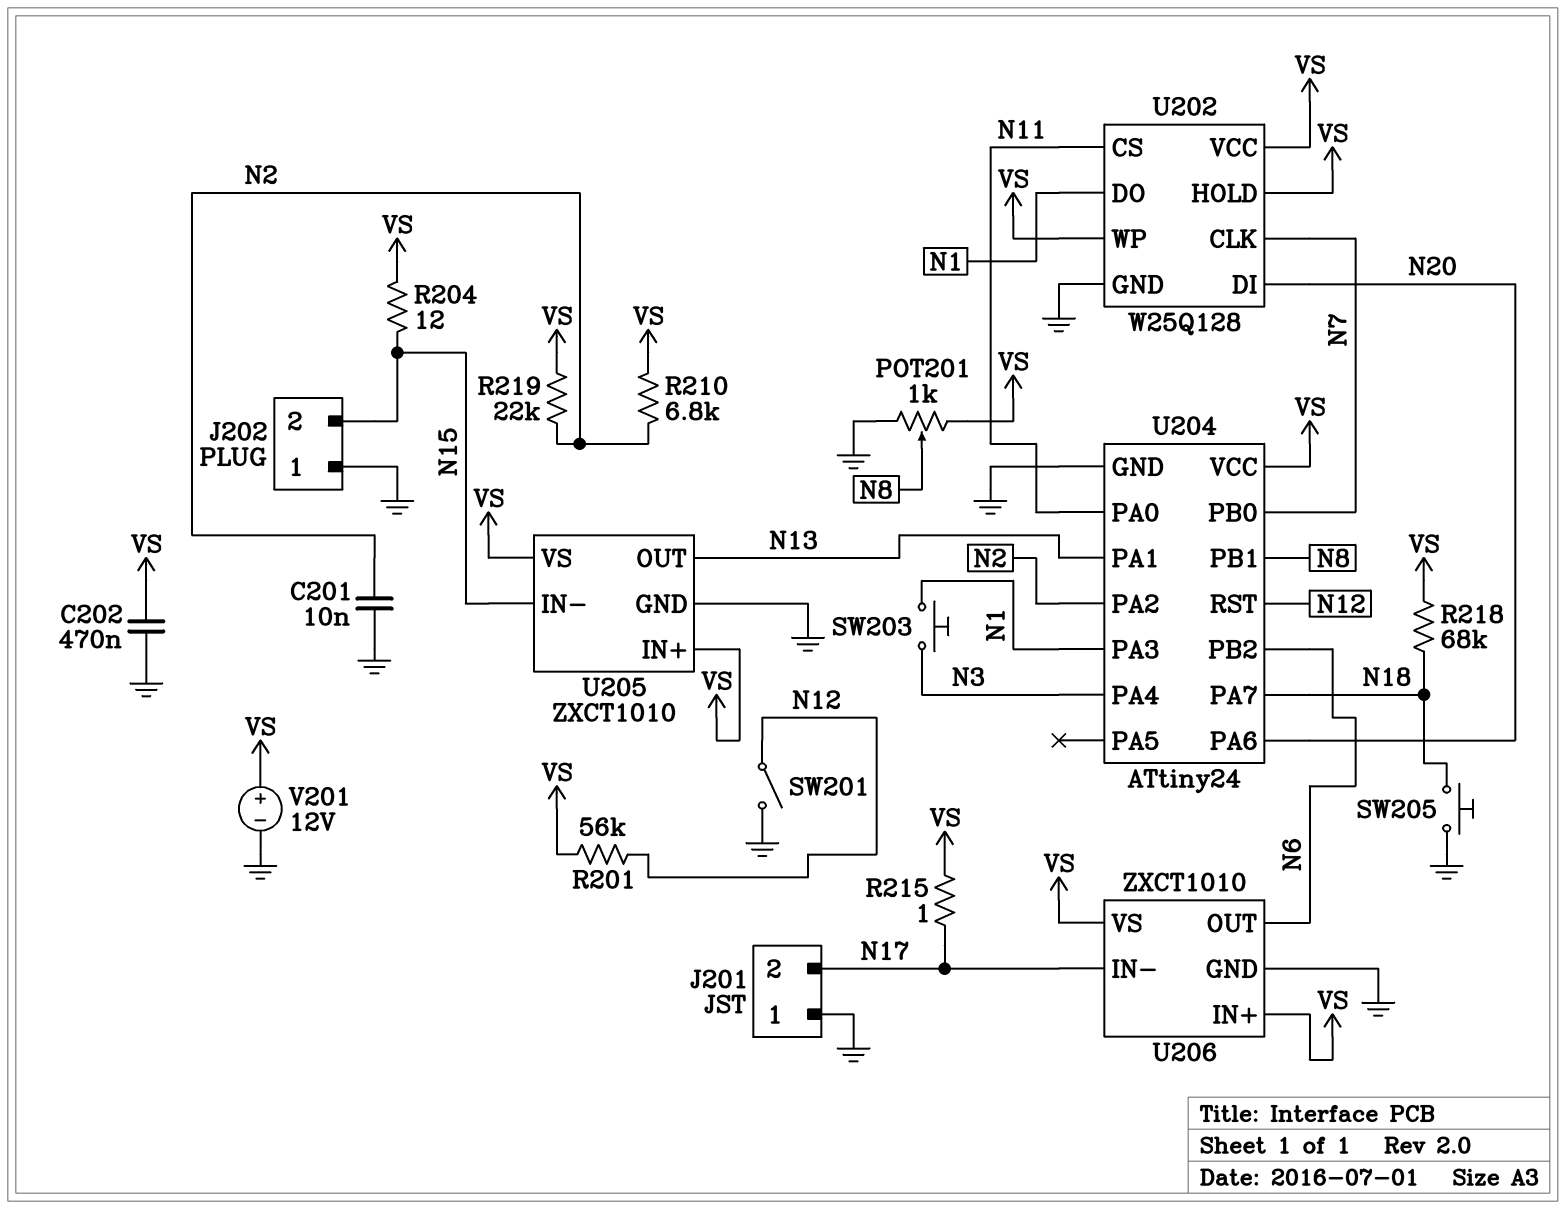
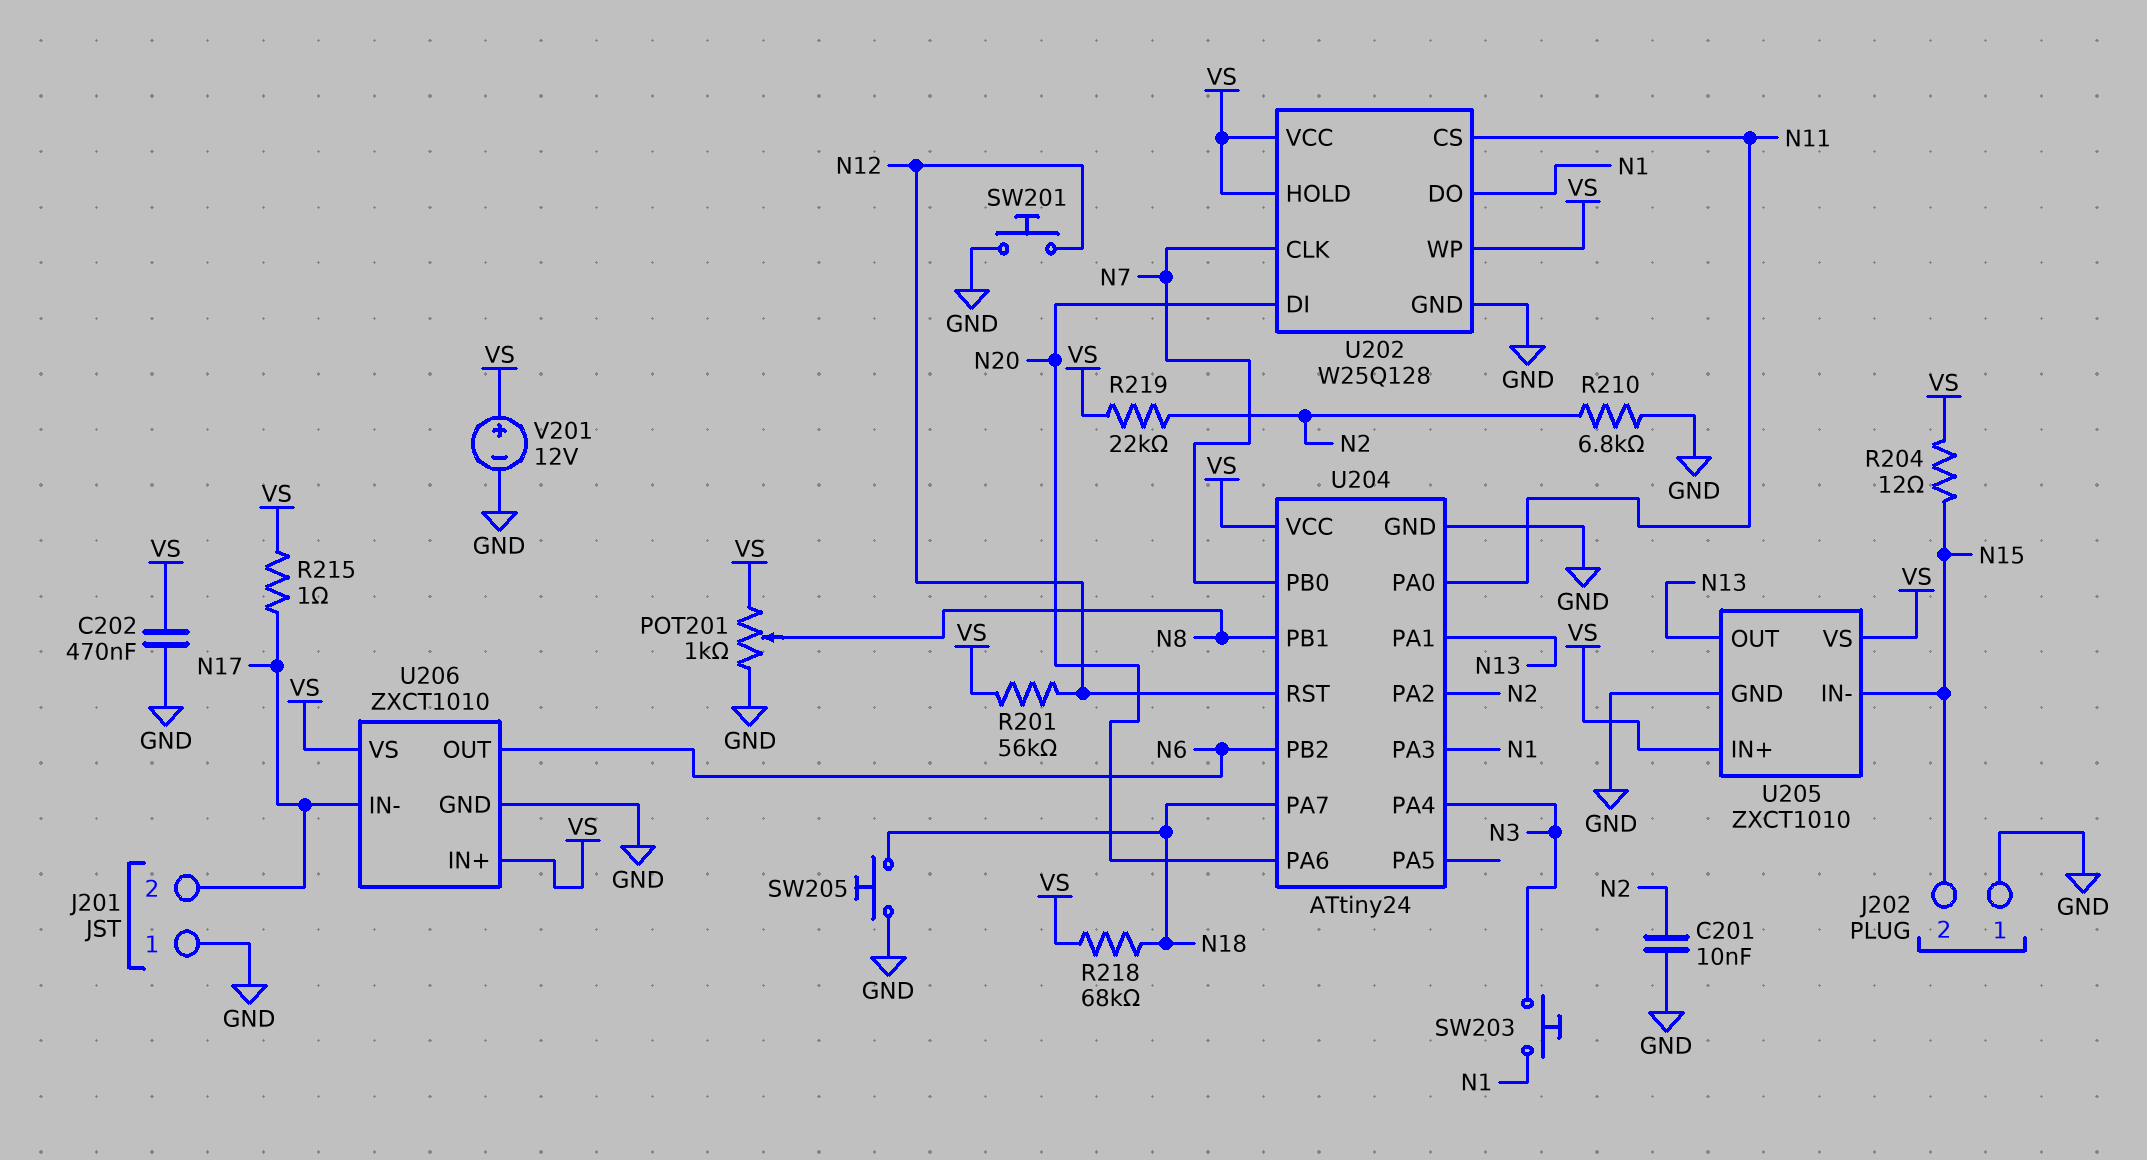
R210: 6.8k (N2, VS) -> 6.8k (GND, N2)
SW201: switch (GND, N12) -> button (GND, N12)

